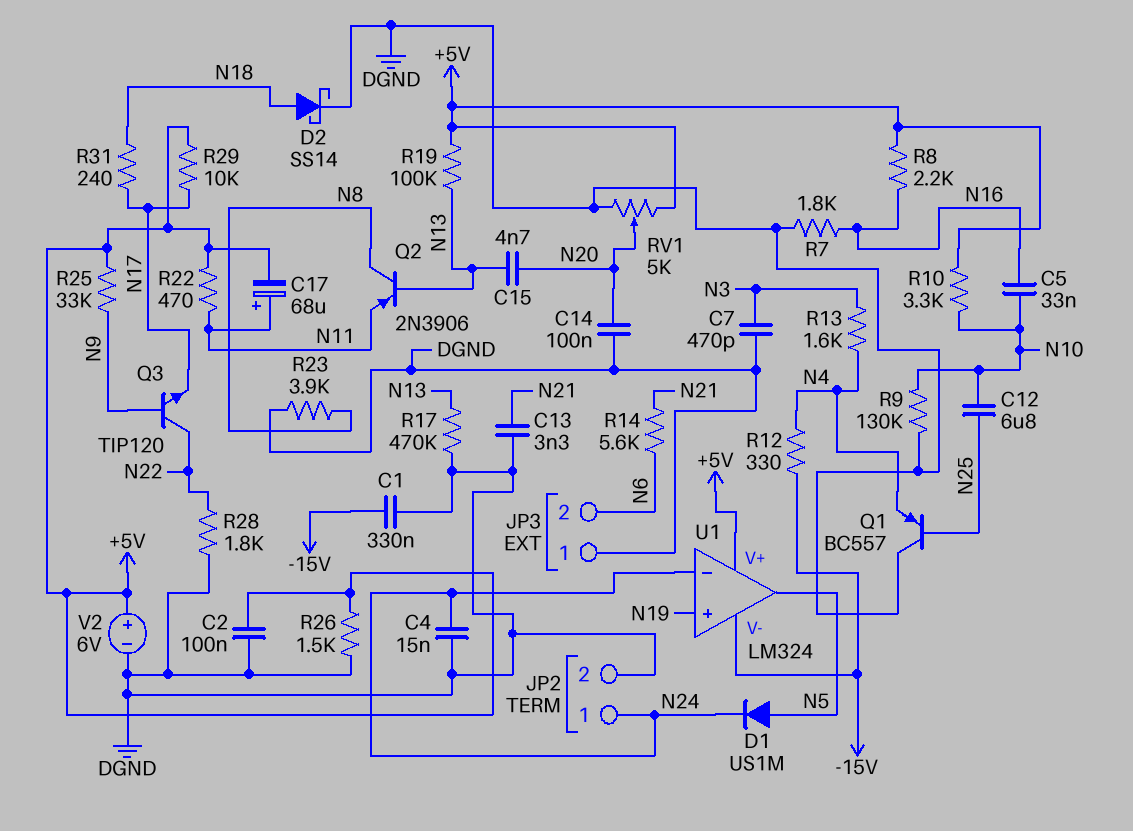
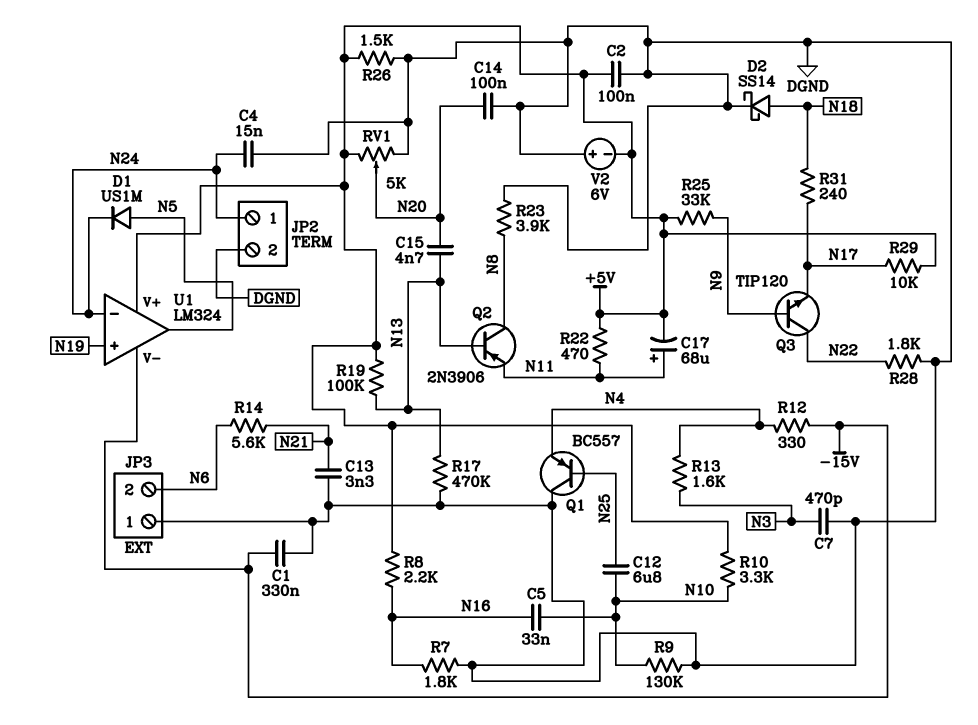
V2: 6V (plus +5V, minus DGND) -> 6V (plus DGND, minus +5V)

